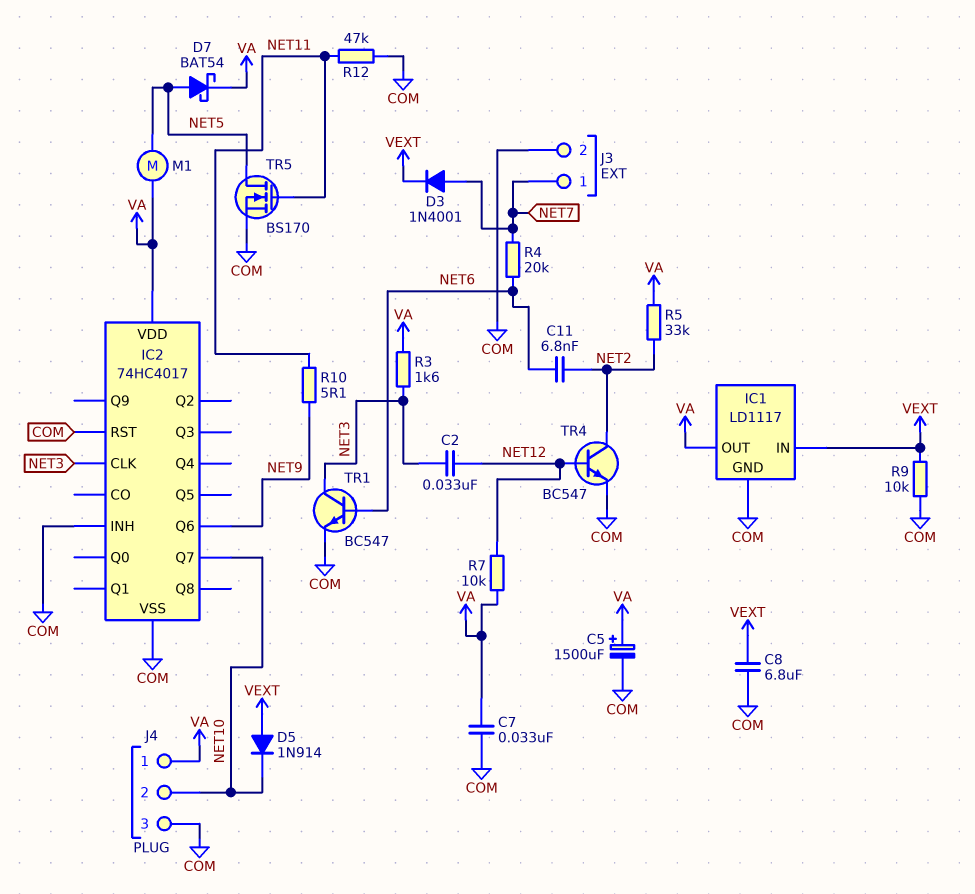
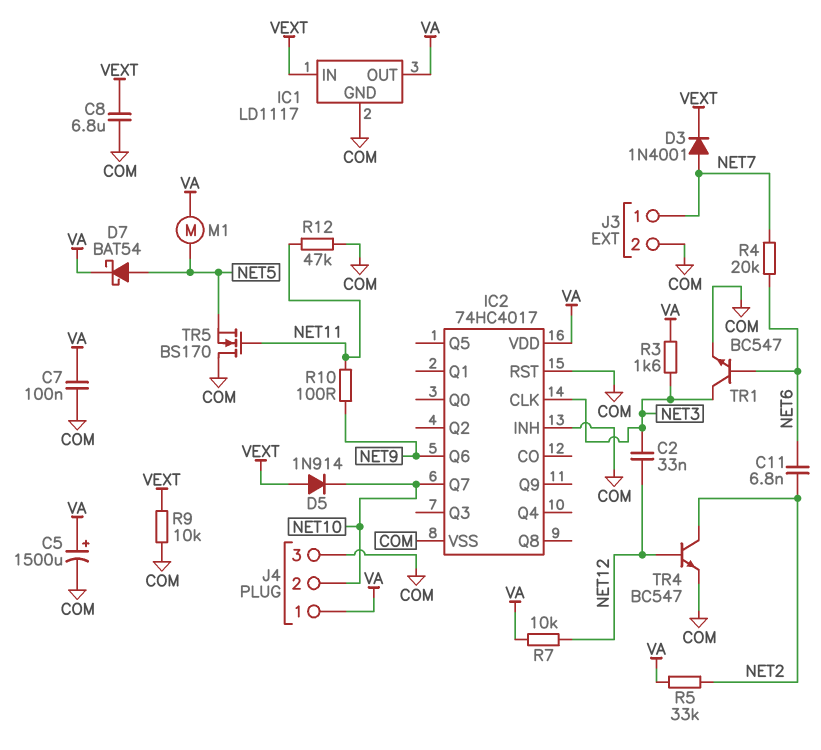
C7: 33nF (COM, VA) -> 100nF (COM, VA)
R10: 5.1 (NET9, NET11) -> 100 (NET9, NET11)
TR5: NMOS BS170 (G NET11, D NET5, S COM) -> NMOS BS170 (G NET11, D COM, S NET5)

